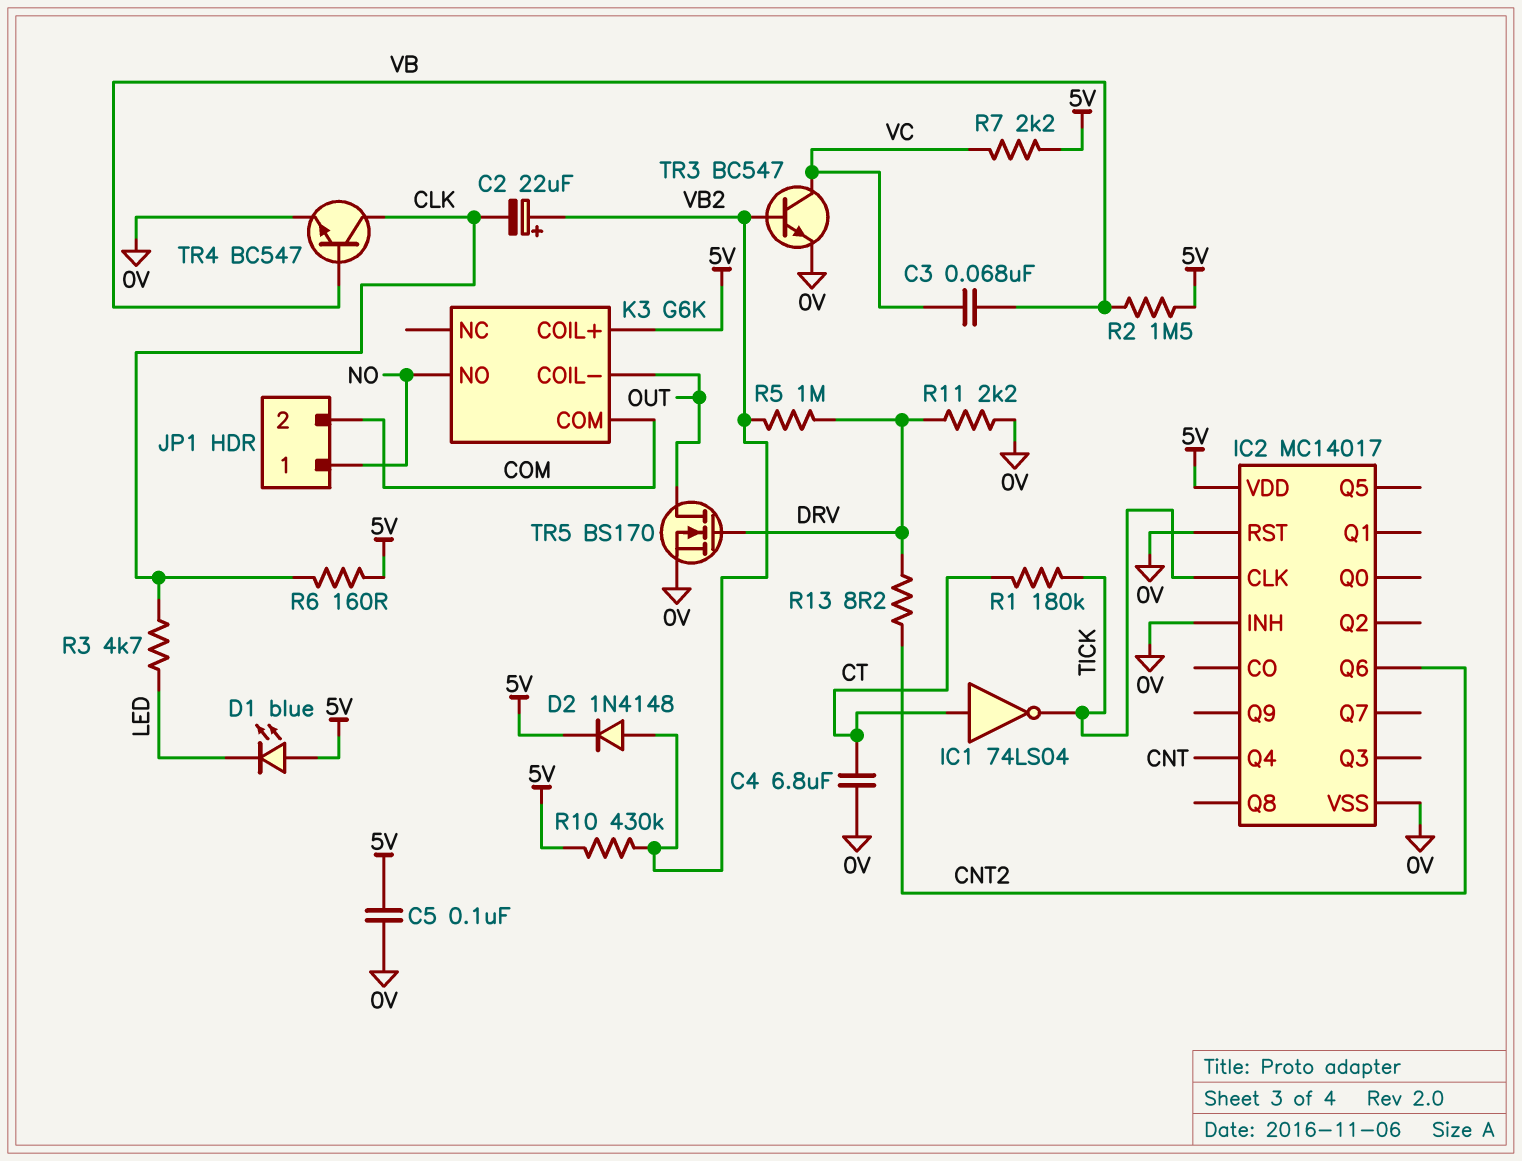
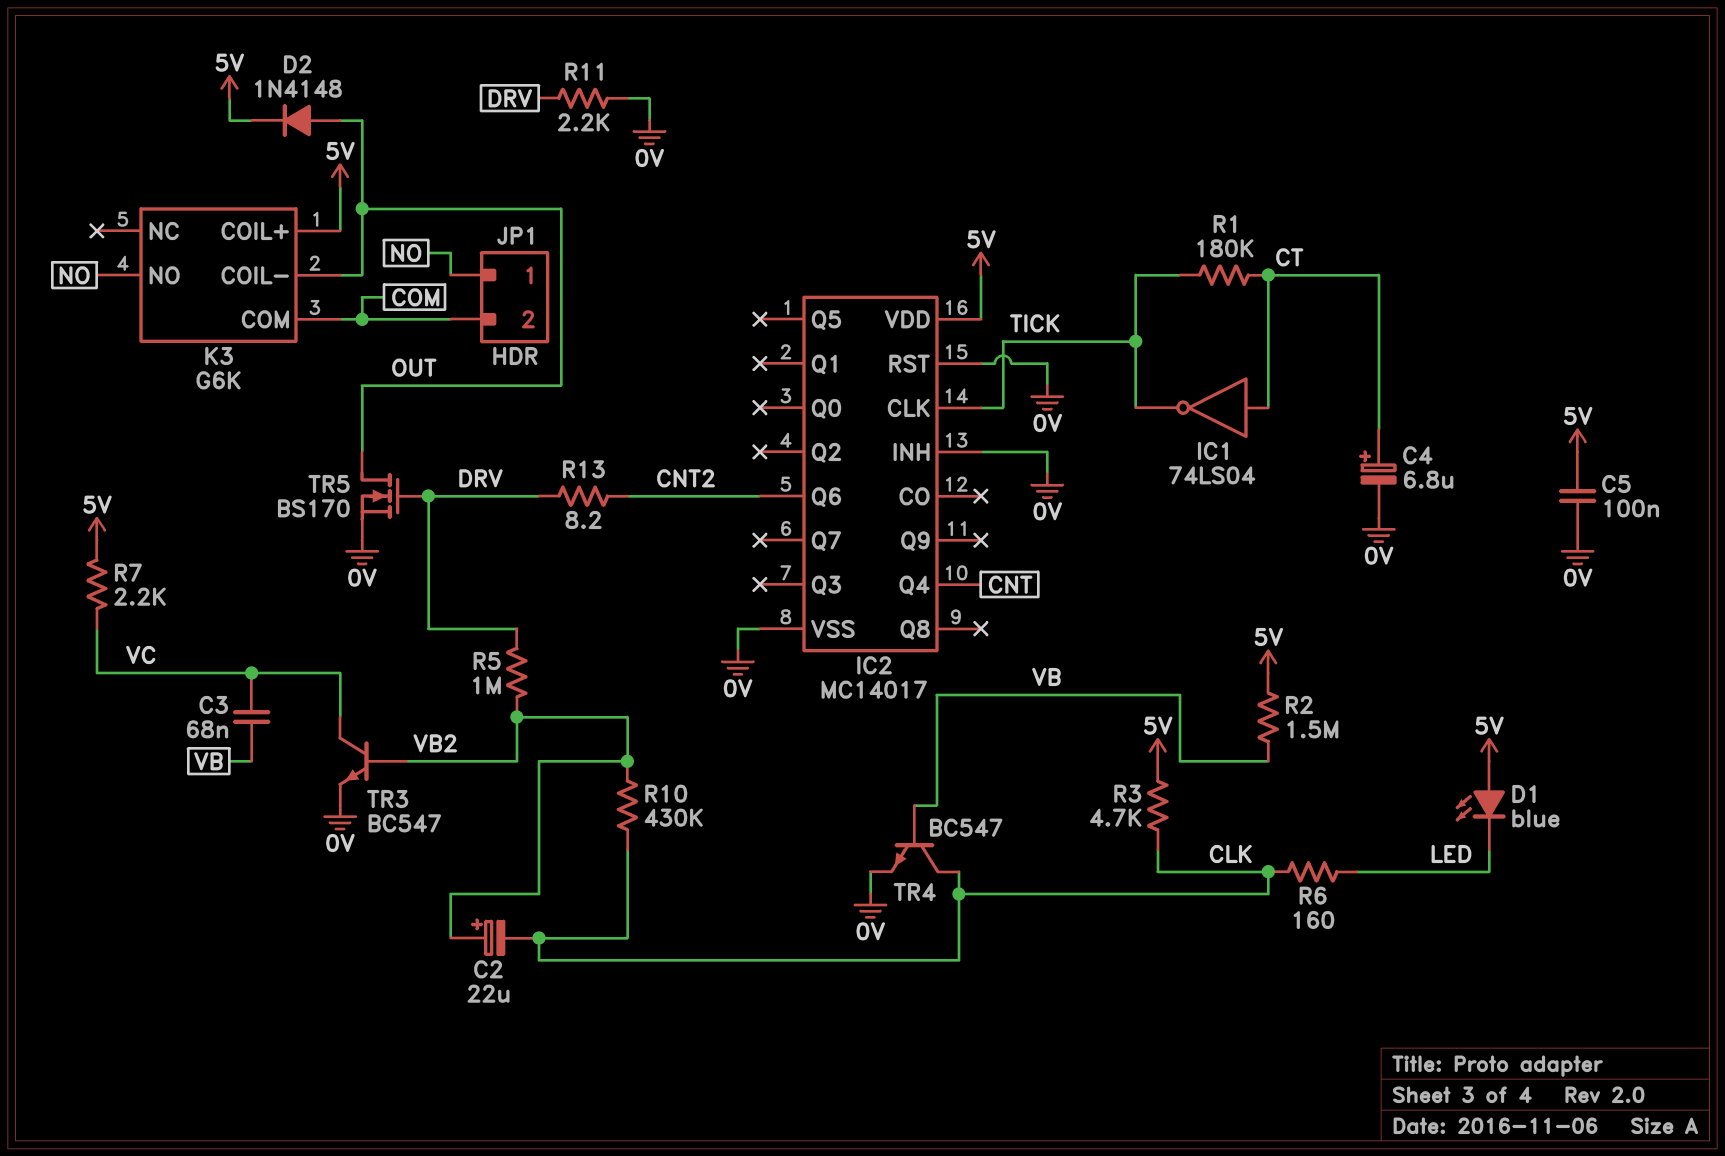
C4: 6.8uF (0V, CT) -> 6.8uF (plus CT, minus 0V)
D2: diode 1N4148 (A VB2, K 5V) -> diode 1N4148 (A OUT, K 5V)
R3: 4.7k (CLK, LED) -> 4.7k (5V, CLK)
R6: 160 (5V, CLK) -> 160 (CLK, LED)
R10: 430k (5V, VB2) -> 430k (CLK, VB2)

